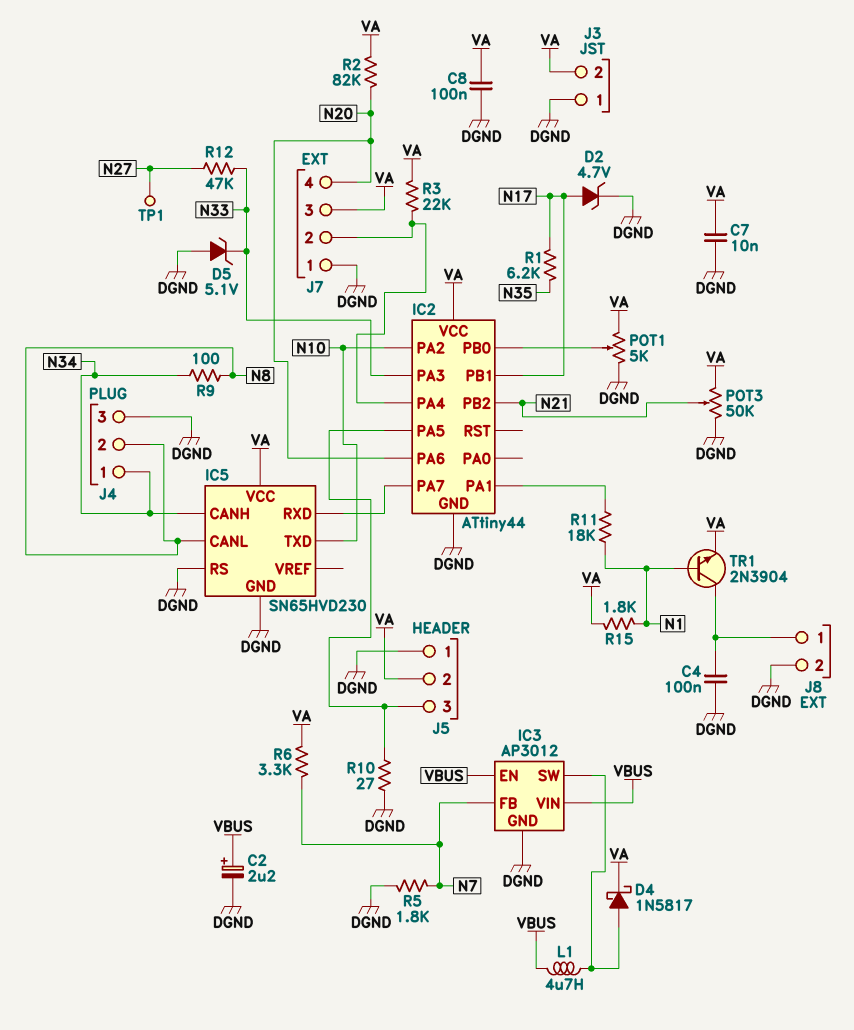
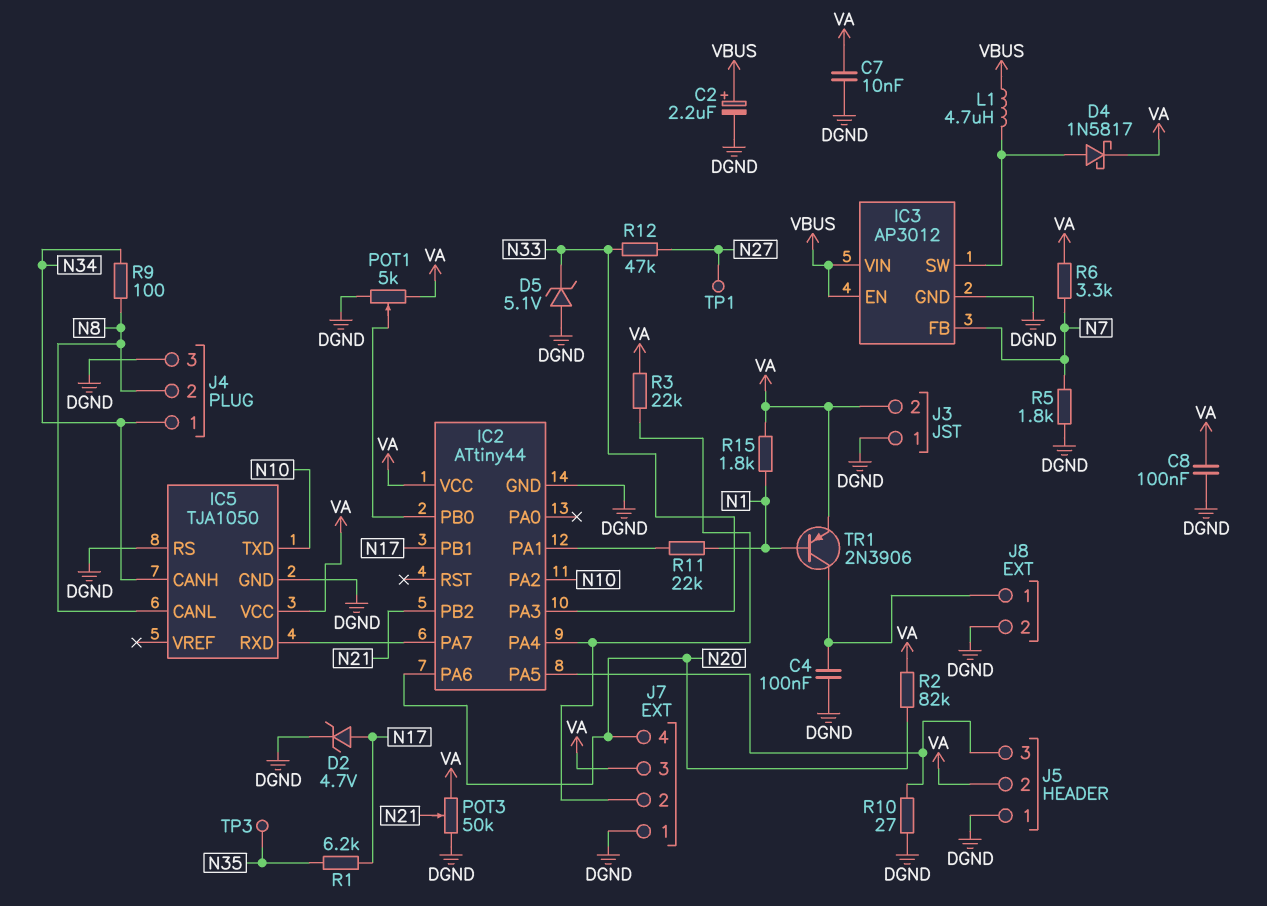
IC5: SN65HVD230 -> TJA1050
R11: 18k (IC2/PA1, N1) -> 22k (IC2/PA1, N1)
TP3: none -> test point (N35)
TR1: NPN 2N3904 (B N1, C J8/1, E VA) -> PNP 2N3906 (B N1, C J8/1, E VA)

